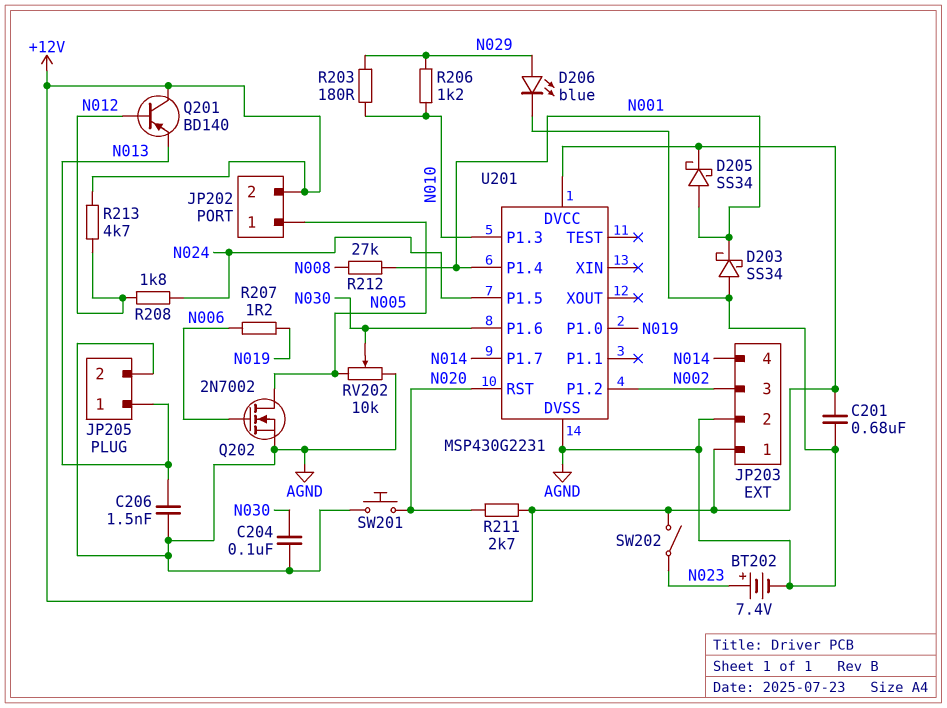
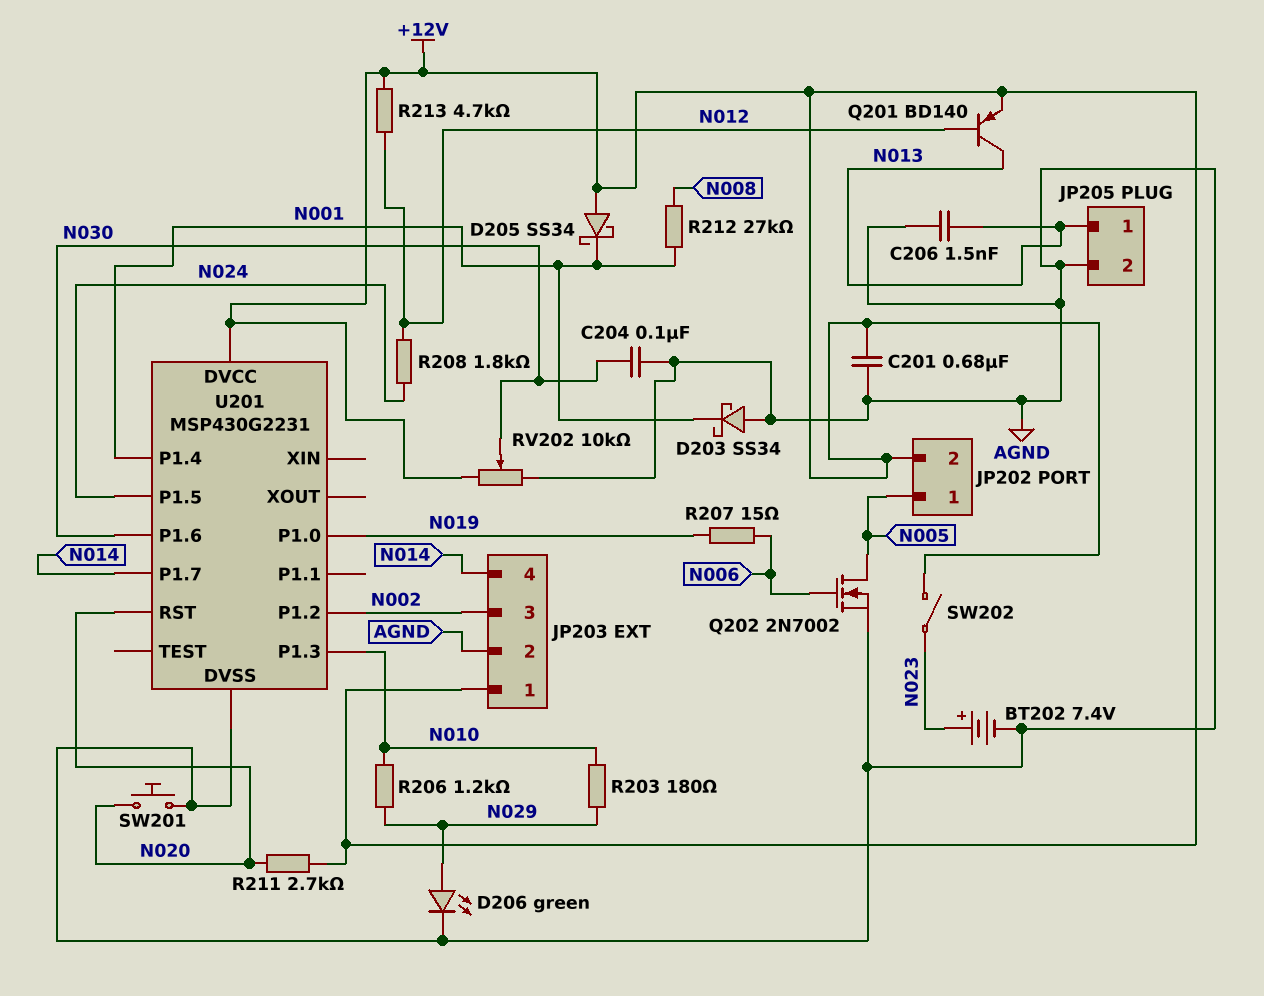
D205: schottky SS34 (A N001, K +12V) -> schottky SS34 (A +12V, K N001)
D206: LED blue (A N029, K AGND) -> LED green (A N029, K AGND)
Q201: PNP BD140 (B N012, C +12V, E N013) -> PNP BD140 (B N012, C N013, E +12V)
R207: 1.2 (N006, N019) -> 15 (N006, N019)
RV202: 10k (AGND, N005, wiper N030) -> 10k (+12V, AGND, wiper N030)

